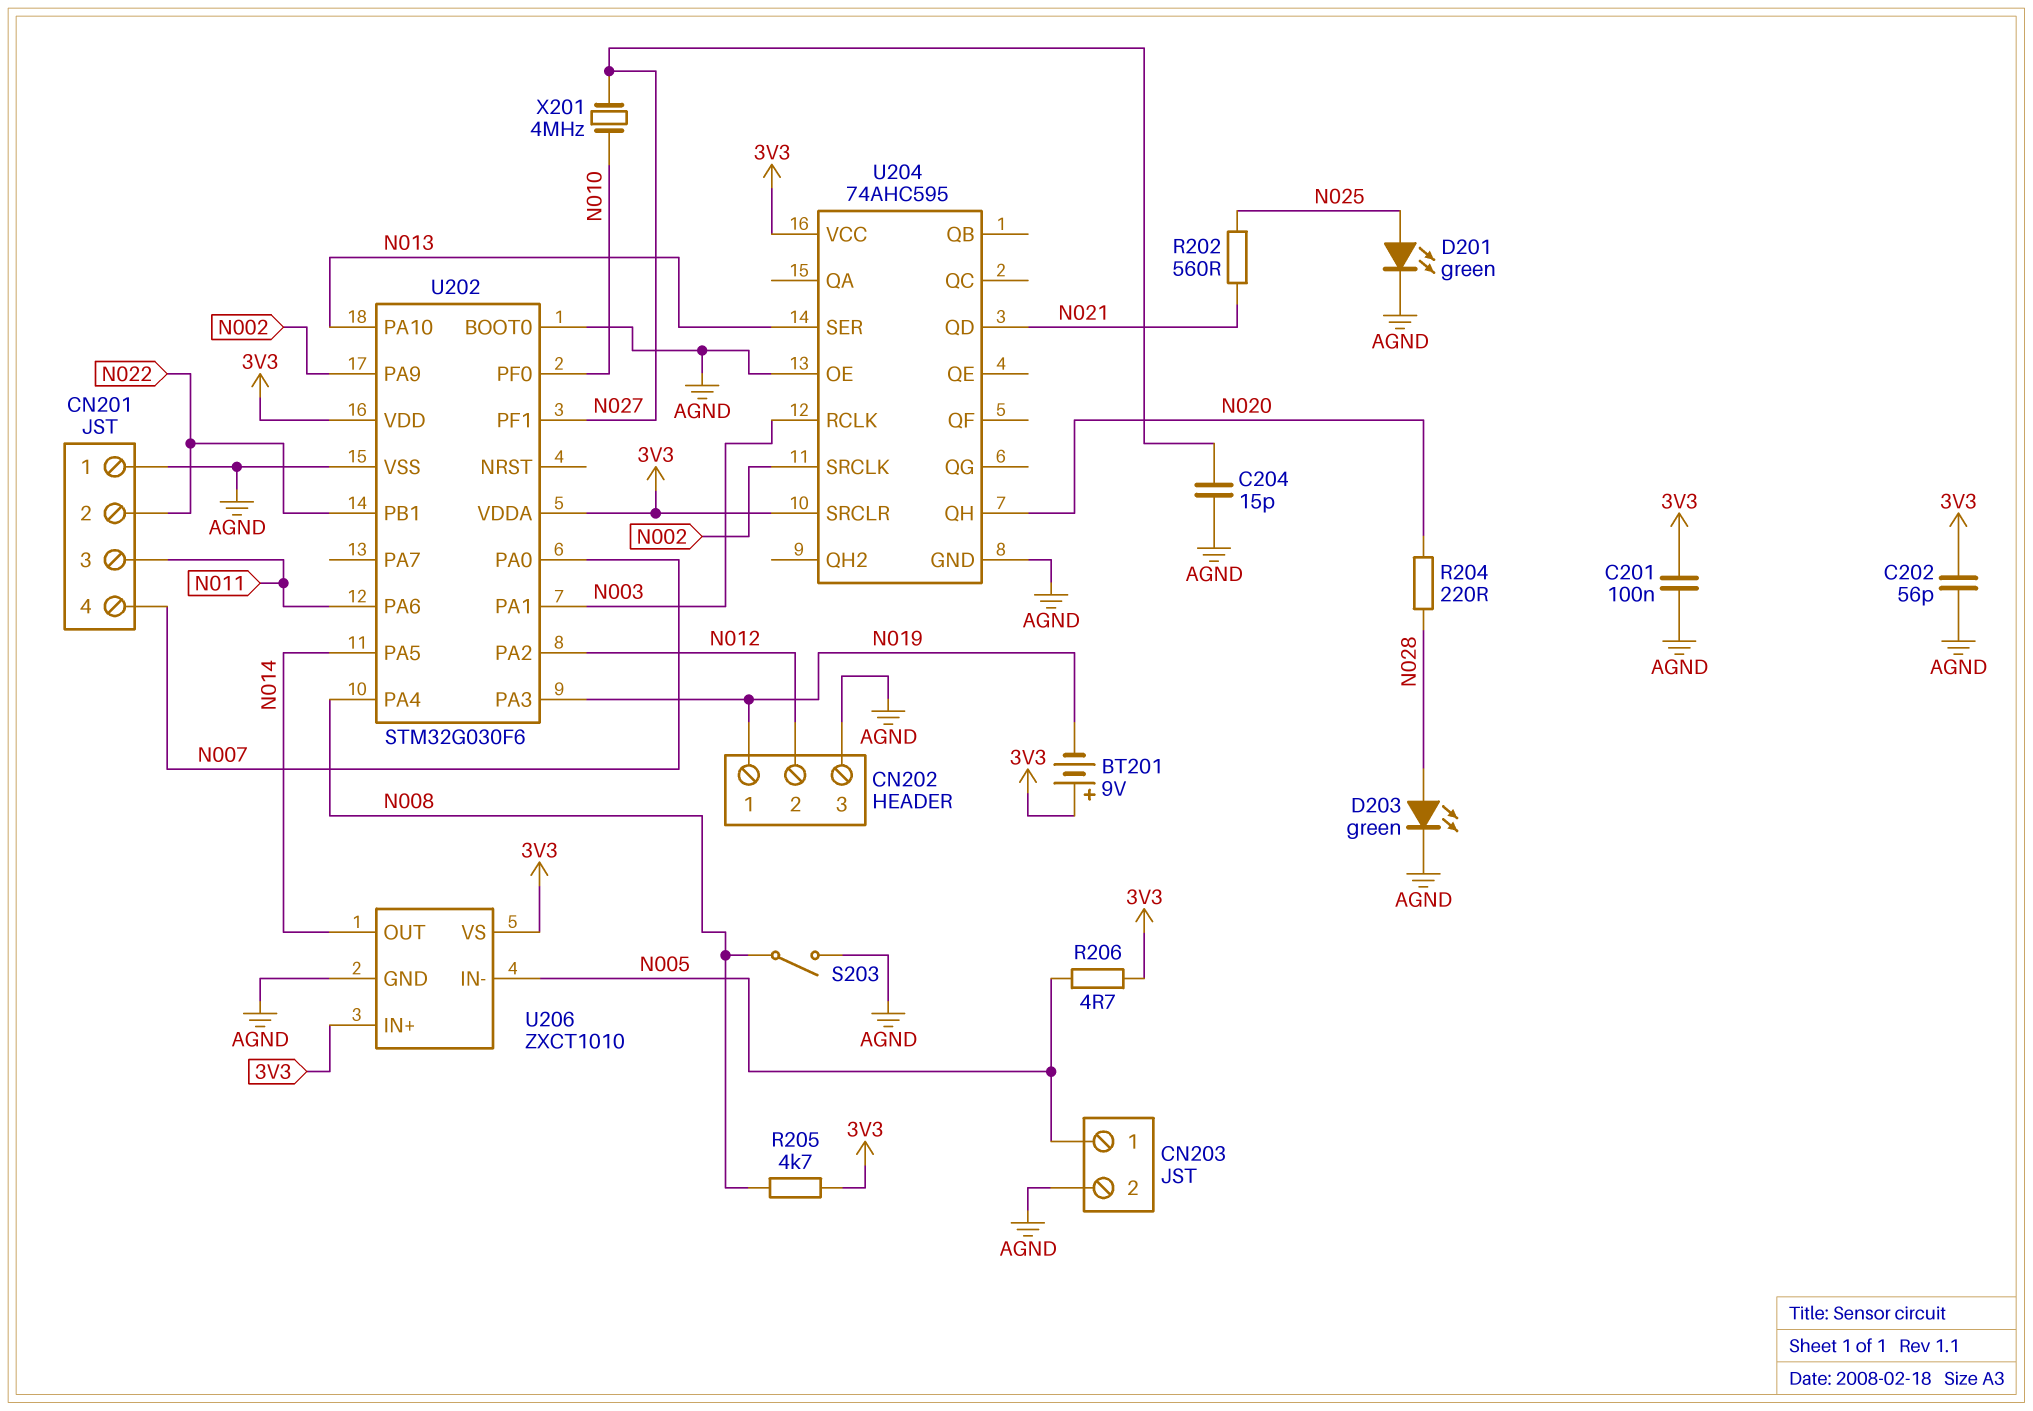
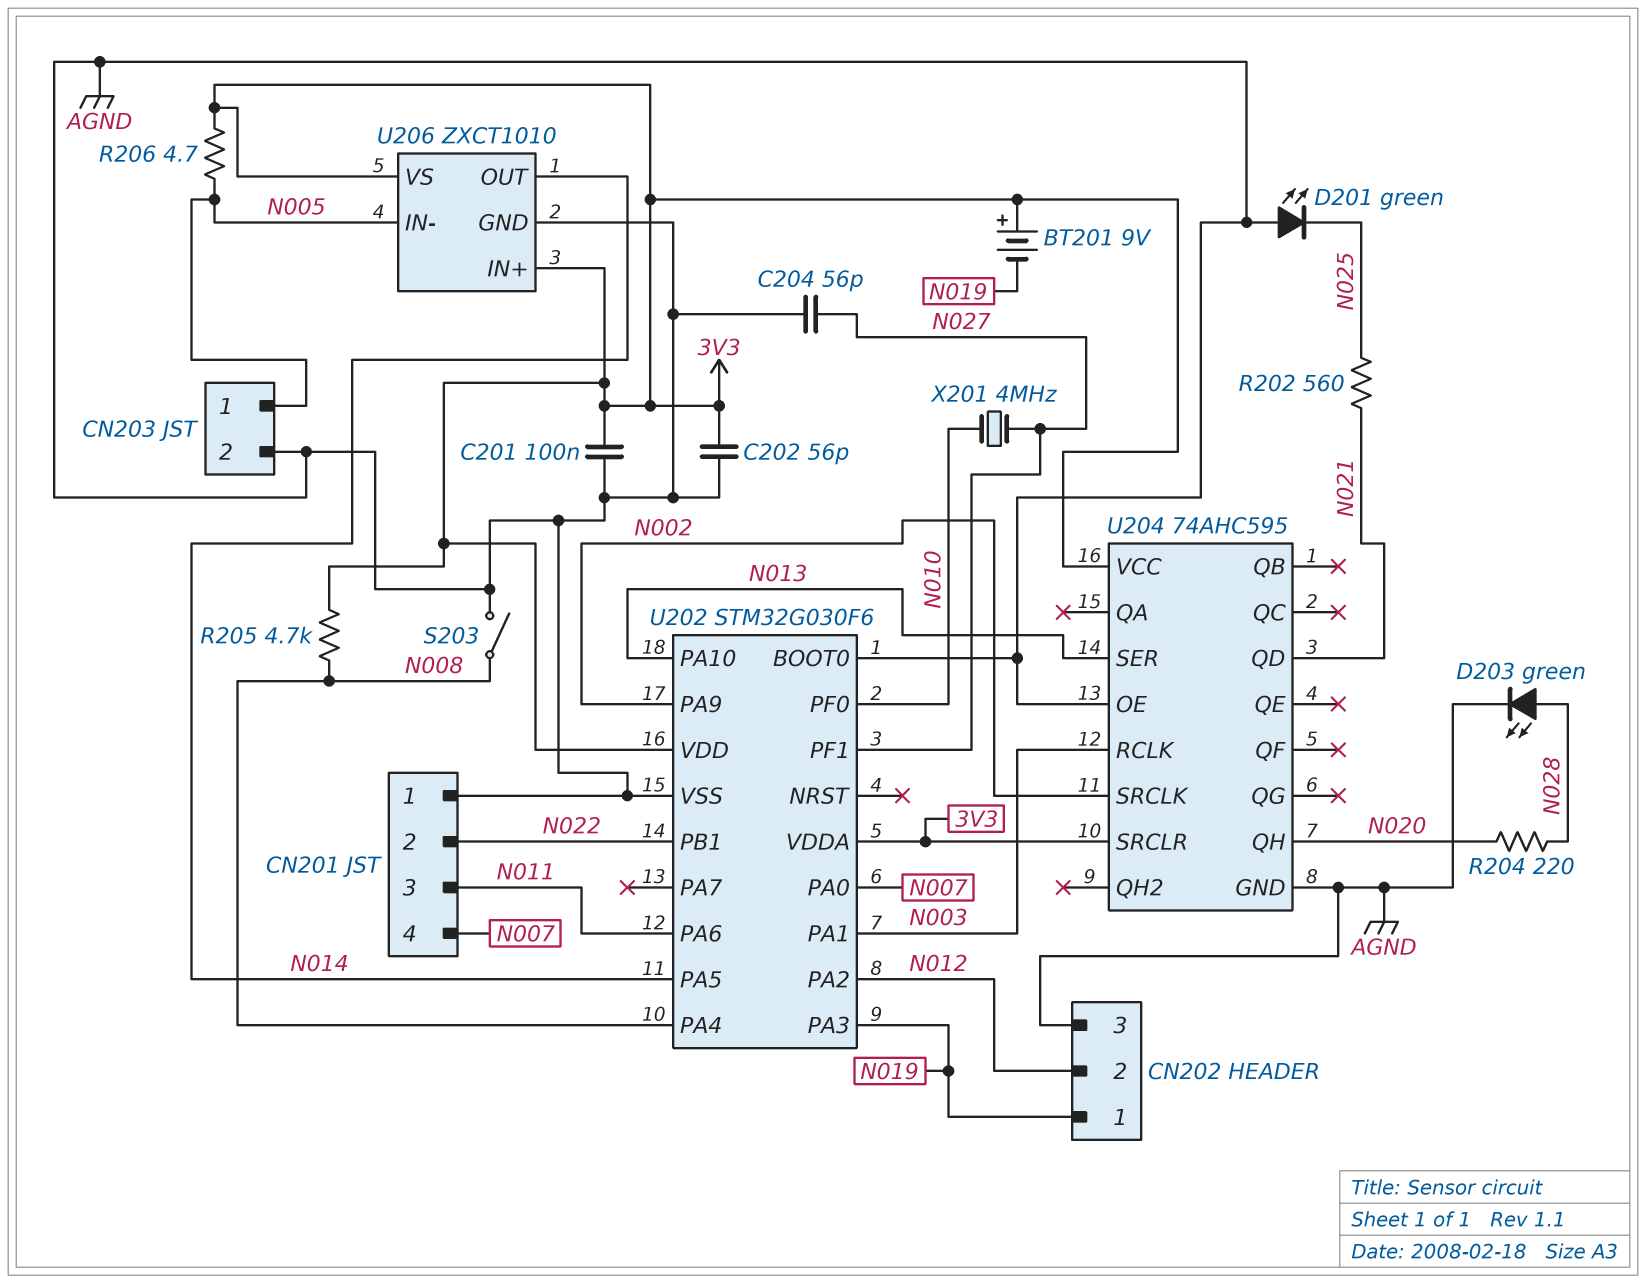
C204: 15pF (AGND, N027) -> 56pF (AGND, N027)
D201: LED green (A N025, K AGND) -> LED green (A AGND, K N025)

